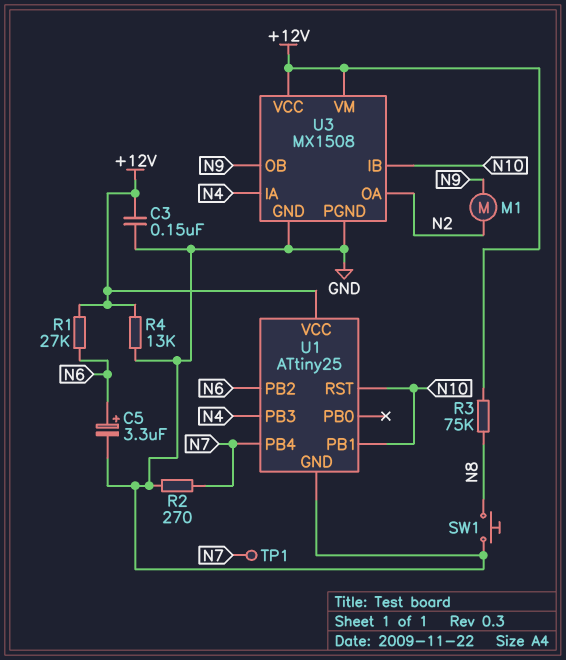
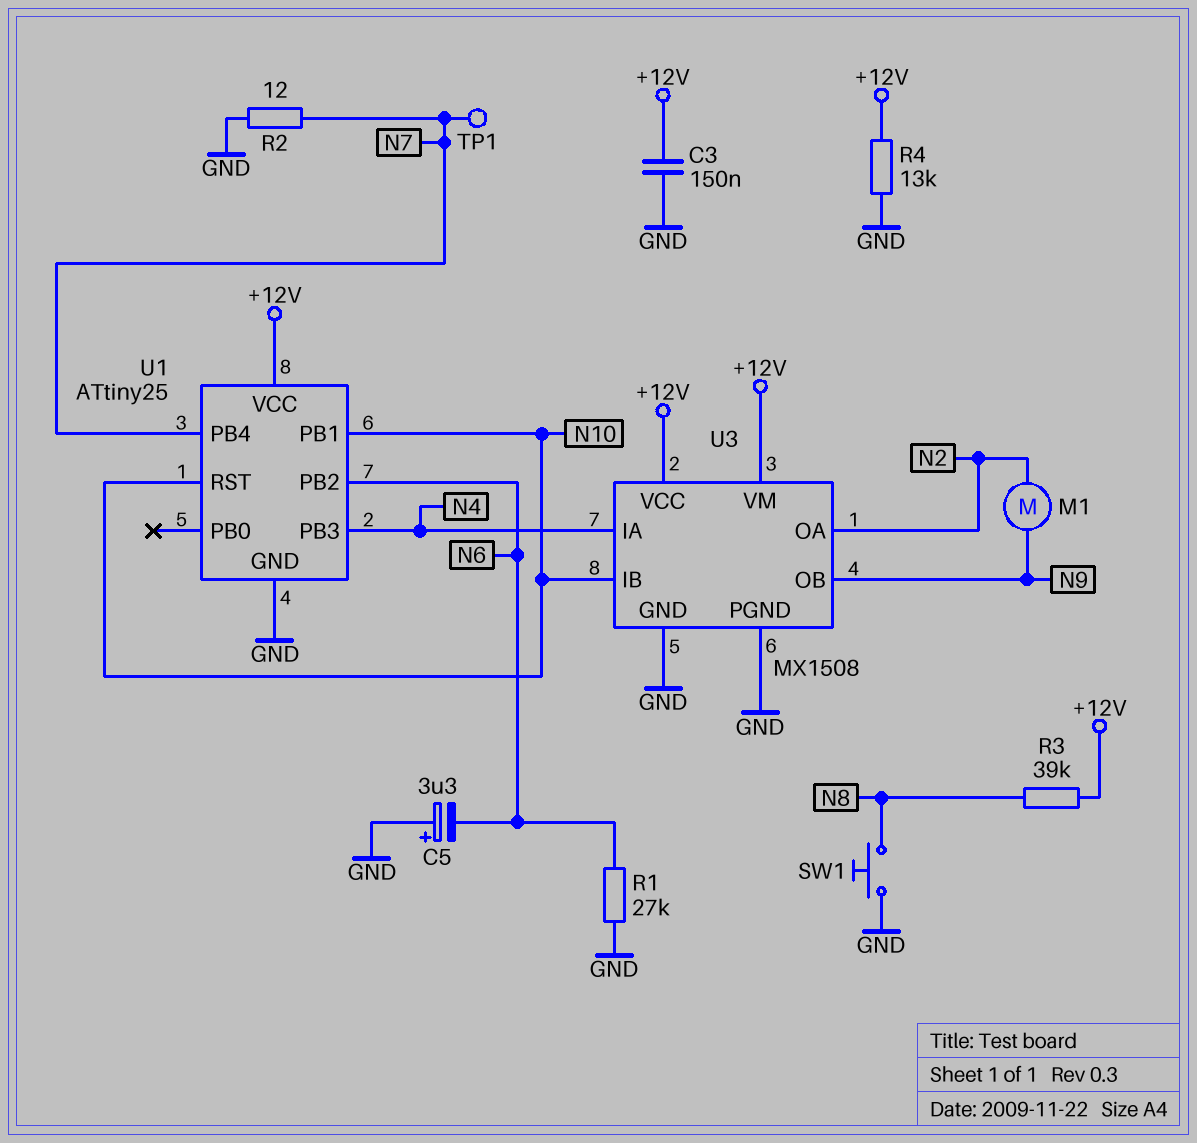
C5: 3.3uF (plus N6, minus GND) -> 3.3uF (plus GND, minus N6)
R1: 27k (+12V, N6) -> 27k (GND, N6)
R2: 270 (GND, N7) -> 12 (GND, N7)
R3: 75k (+12V, N8) -> 39k (+12V, N8)

